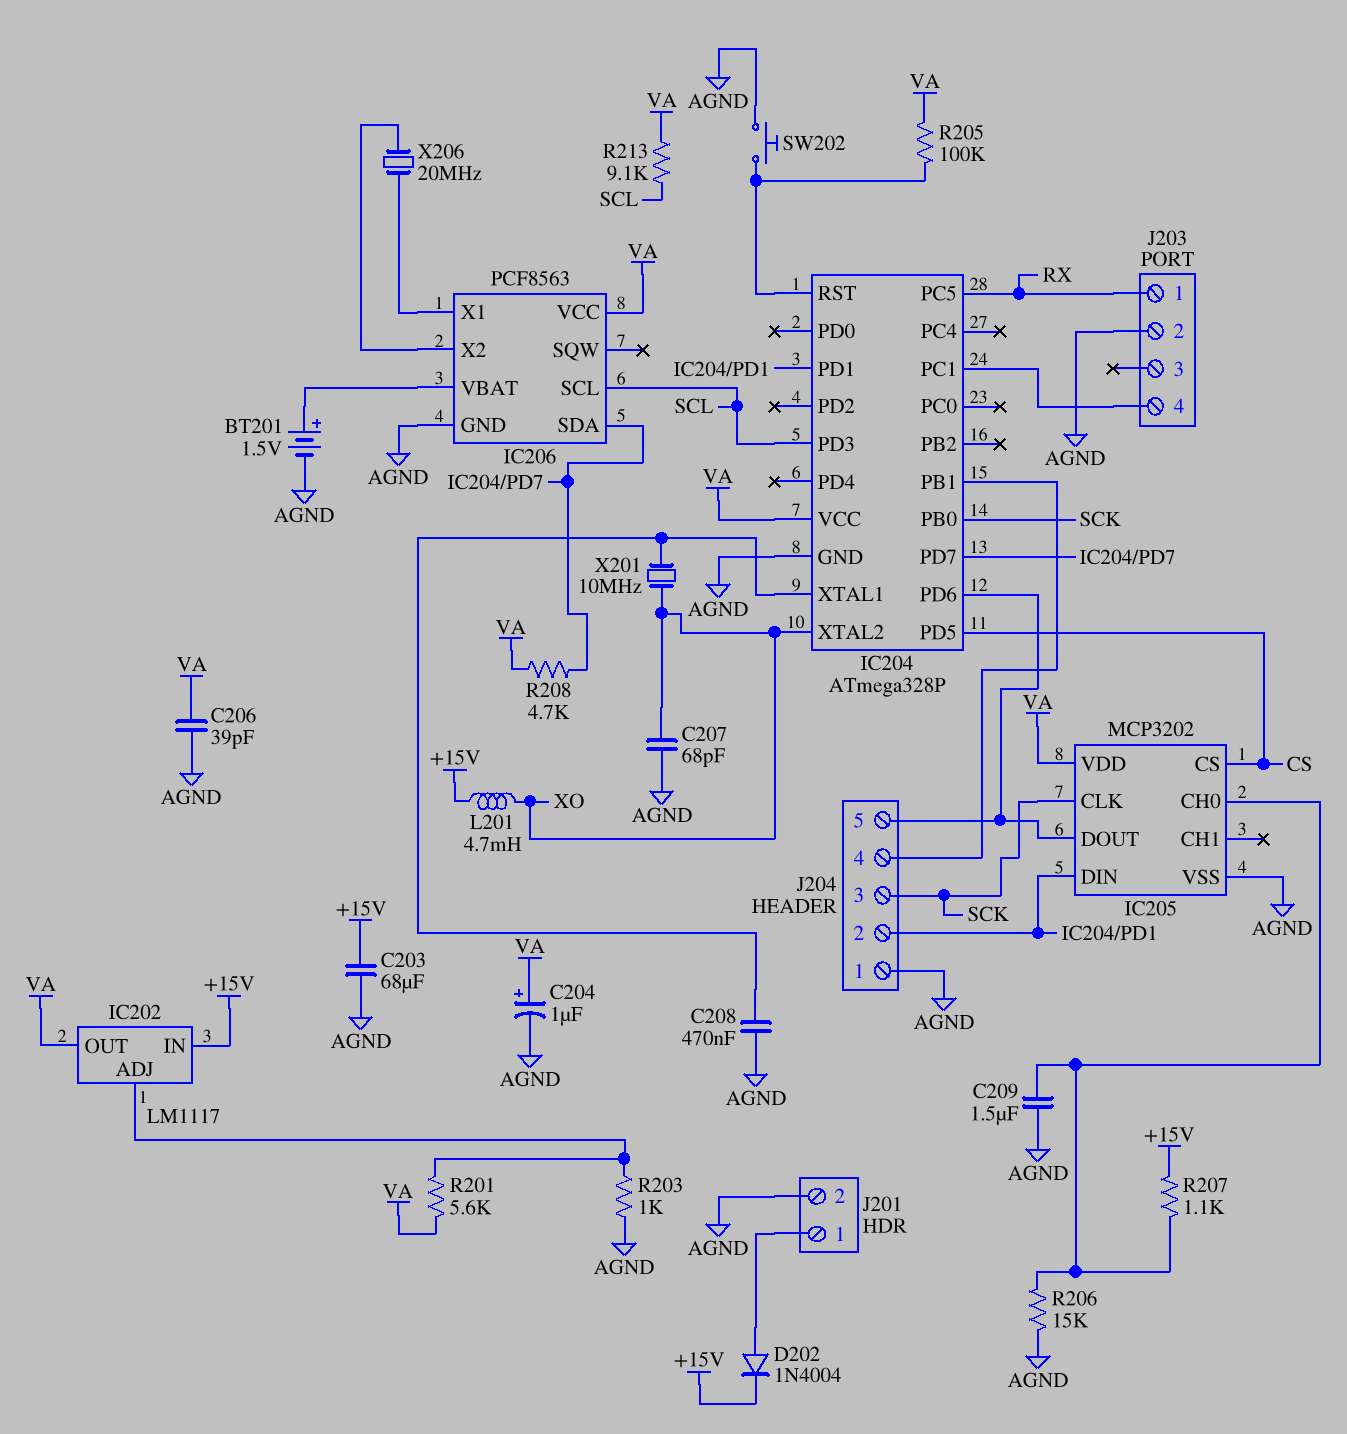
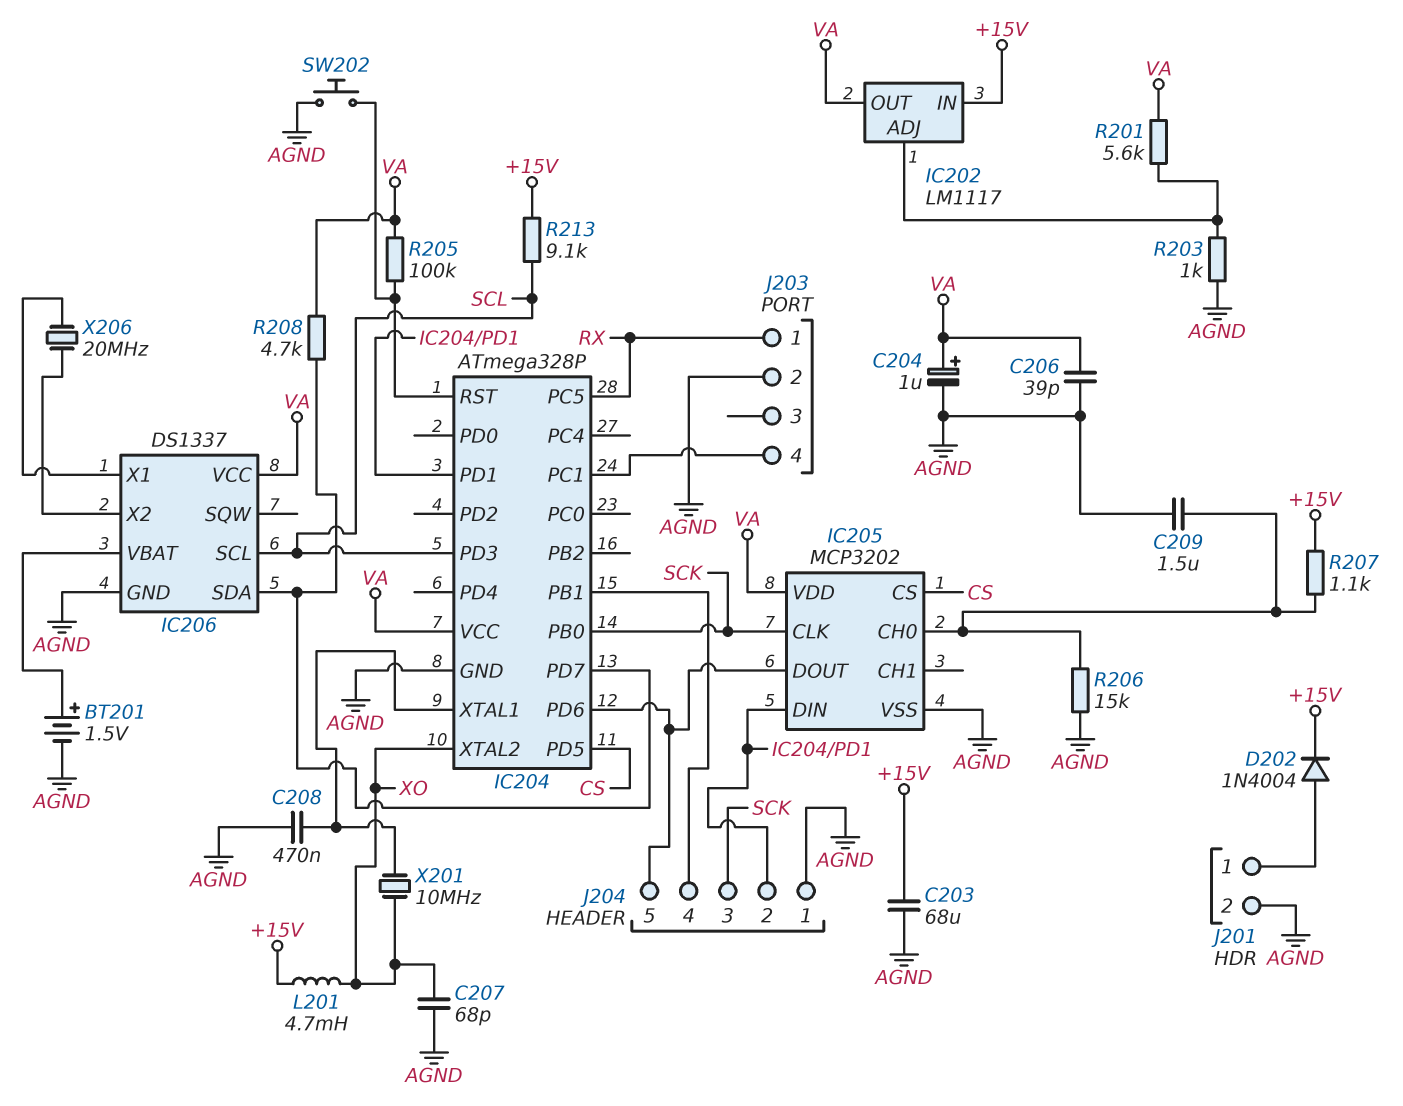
IC206: PCF8563 -> DS1337
R213: 9.1k (SCL, VA) -> 9.1k (+15V, SCL)

